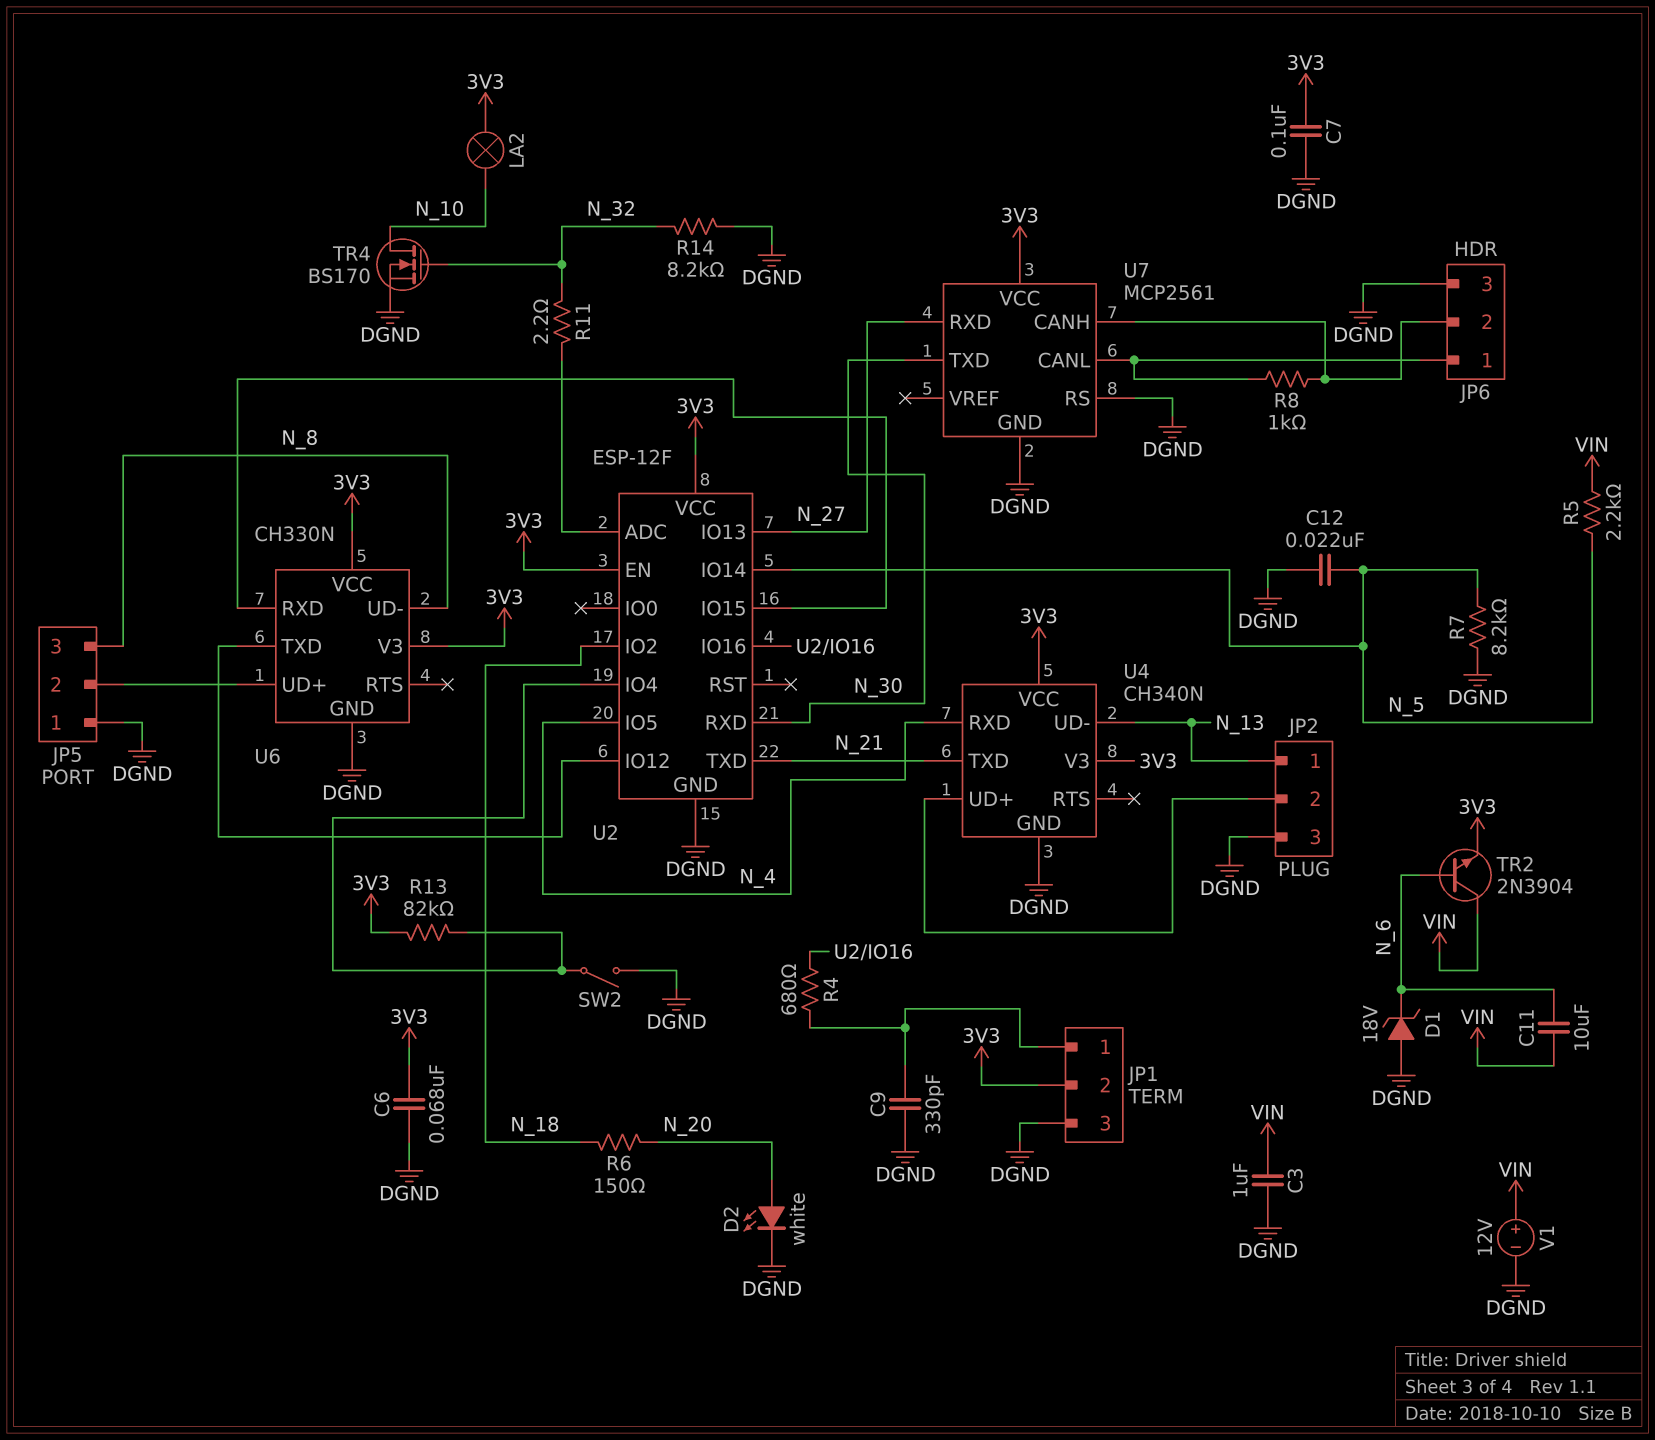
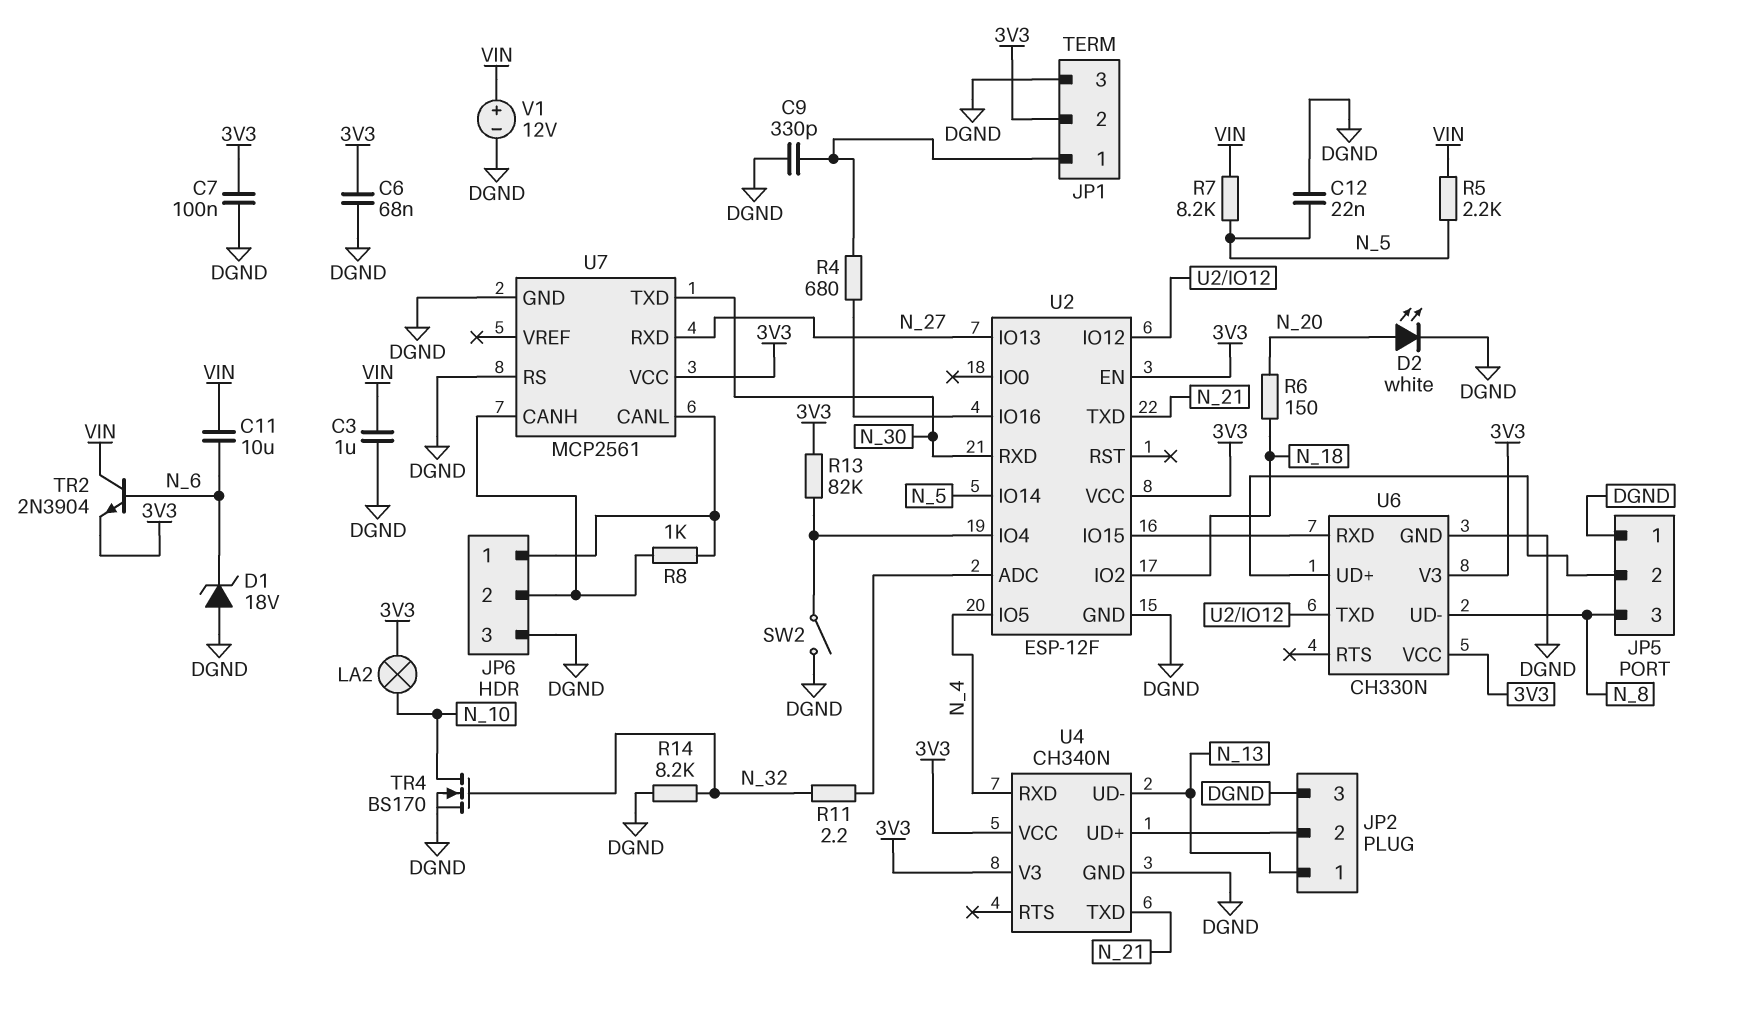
R7: 8.2k (DGND, N_5) -> 8.2k (N_5, VIN)

